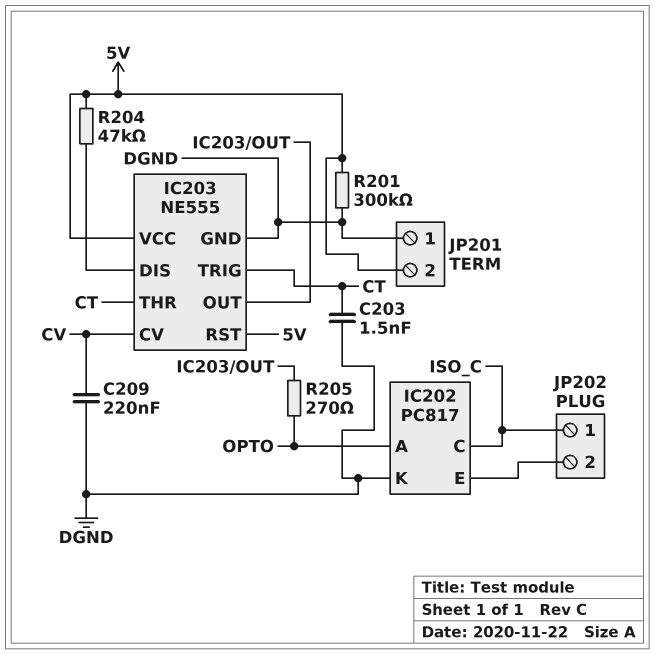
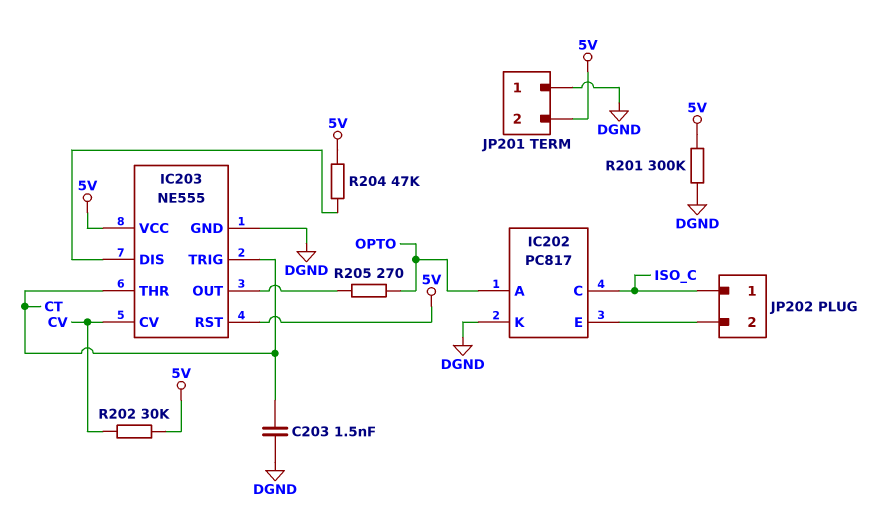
C209: 220nF (CV, DGND) -> none
R202: none -> 30k (5V, CV)

